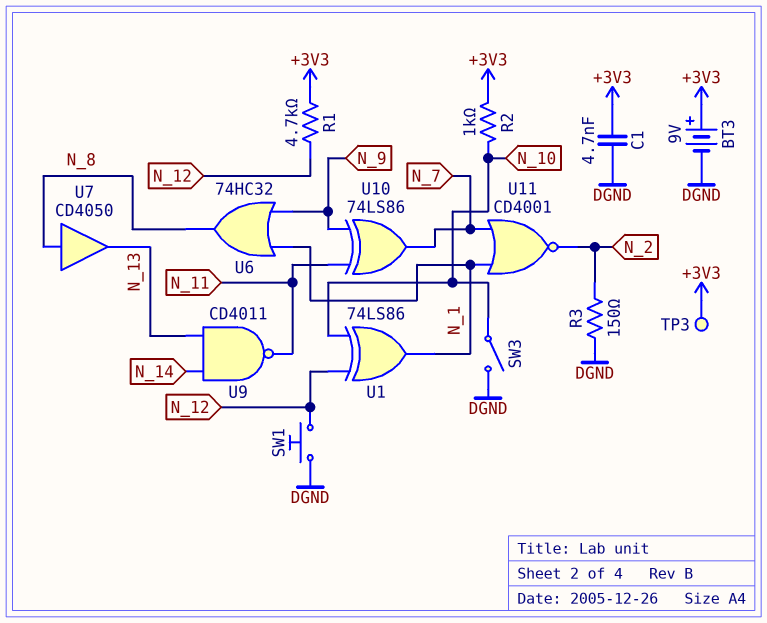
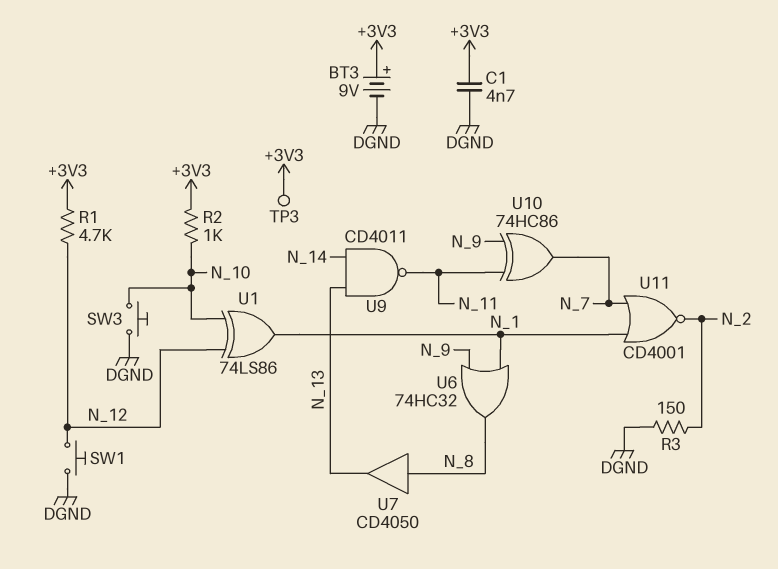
SW3: switch (DGND, N_10) -> button (DGND, N_10)
U10: XOR 74LS86 (in N_9, in N_11, out N_7) -> XOR 74HC86 (in N_9, in N_11, out N_7)

